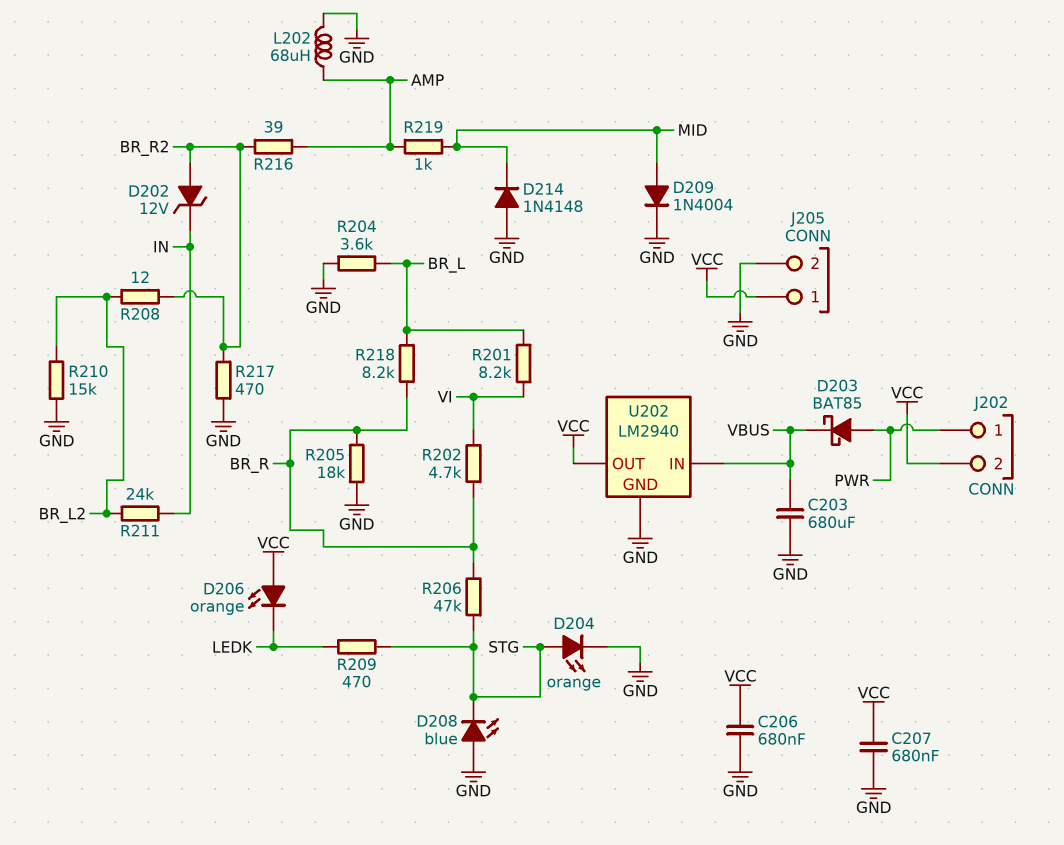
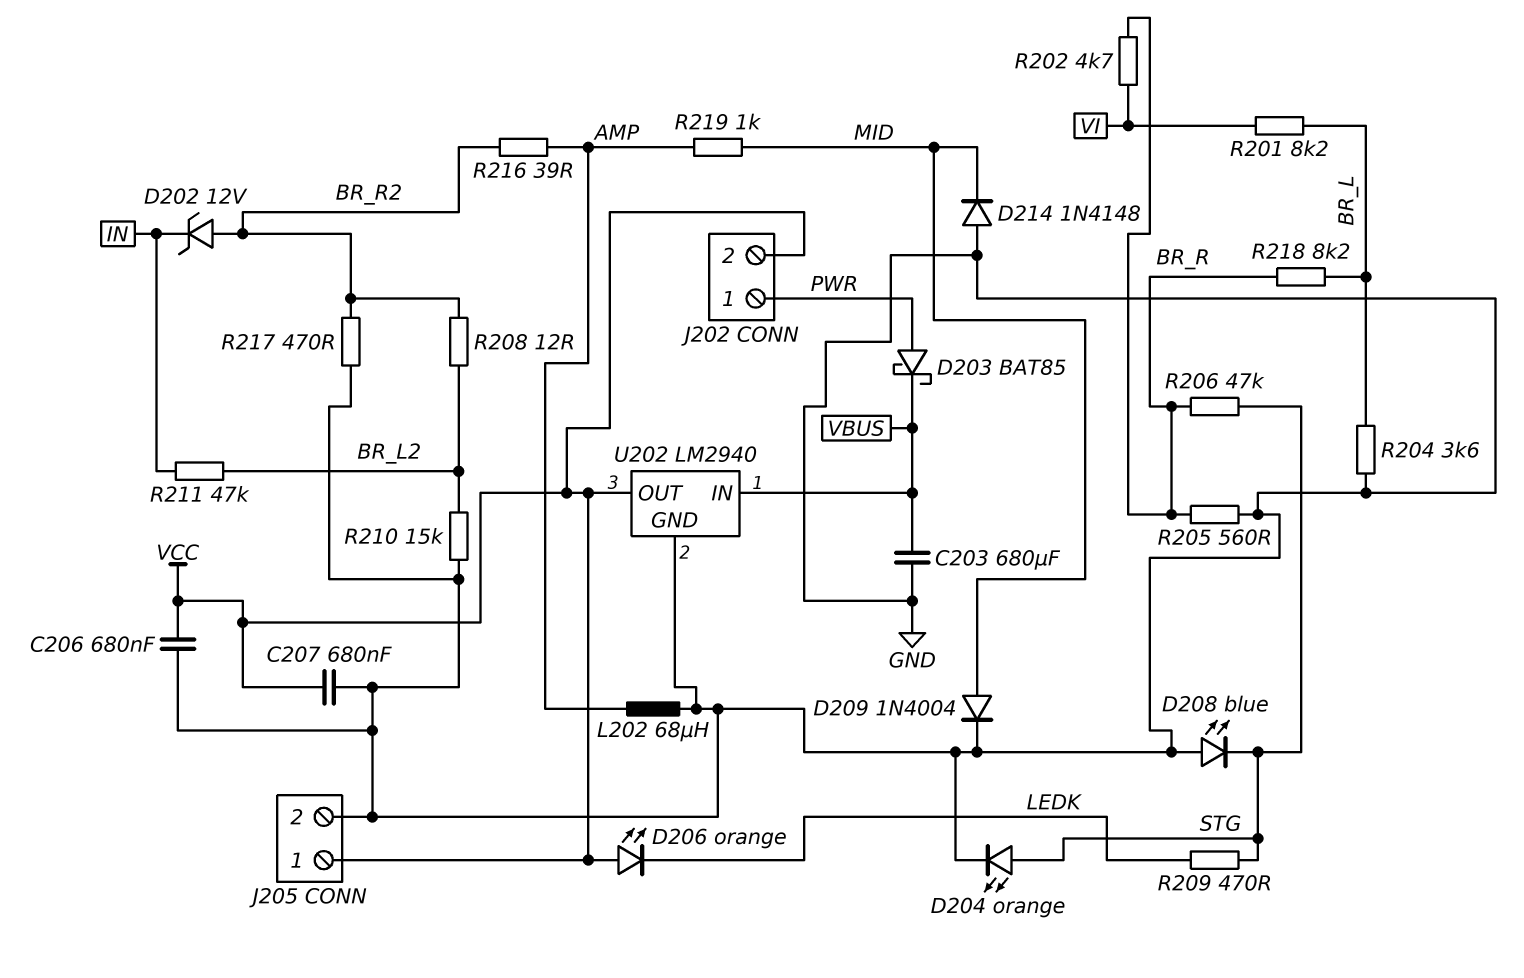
R205: 18k (BR_R, GND) -> 560 (BR_R, GND)
R211: 24k (BR_L2, IN) -> 47k (BR_L2, IN)

